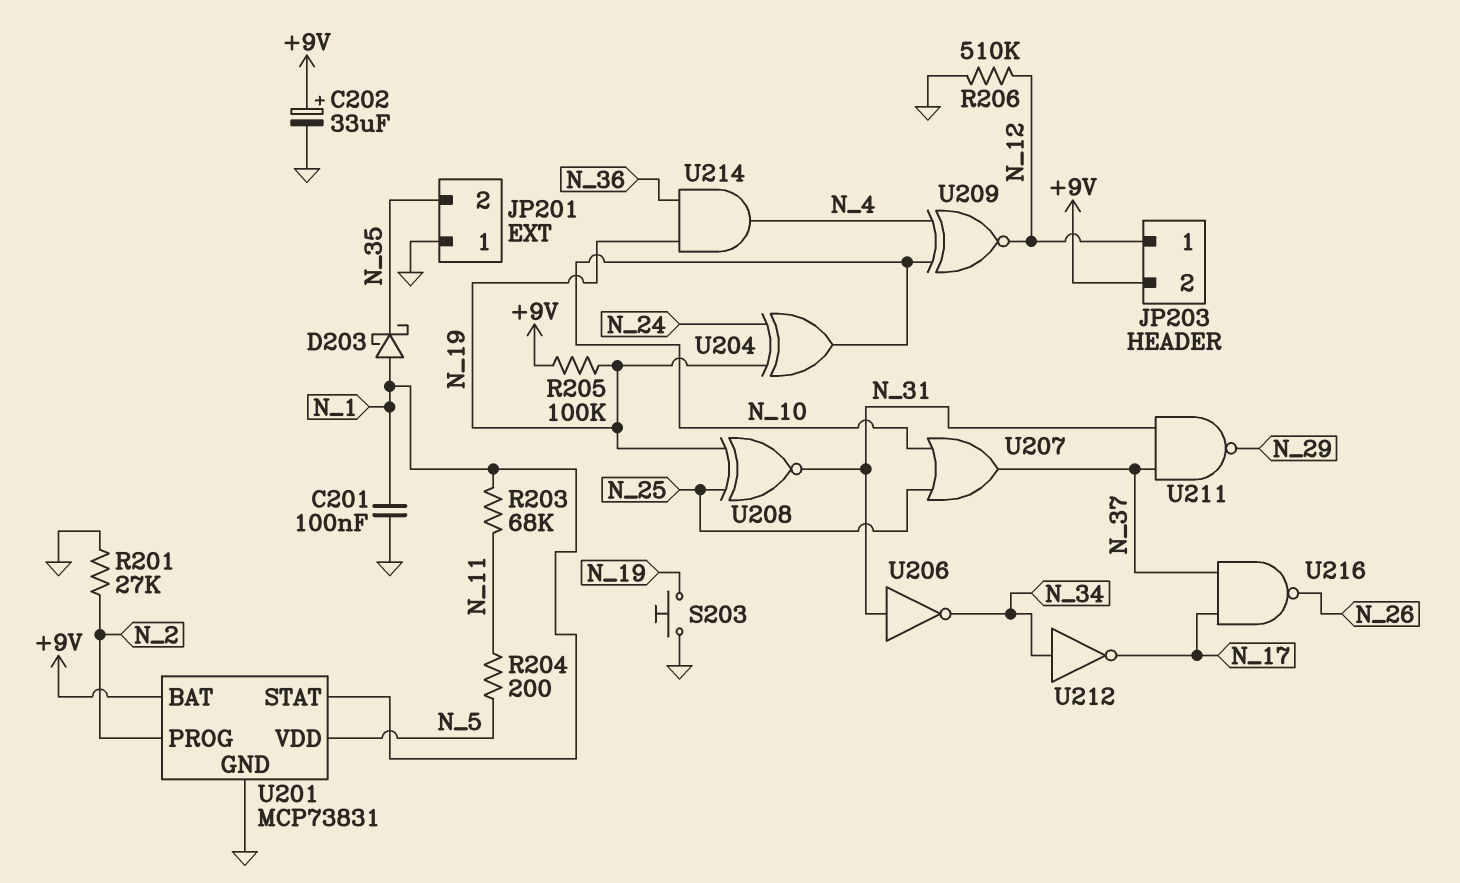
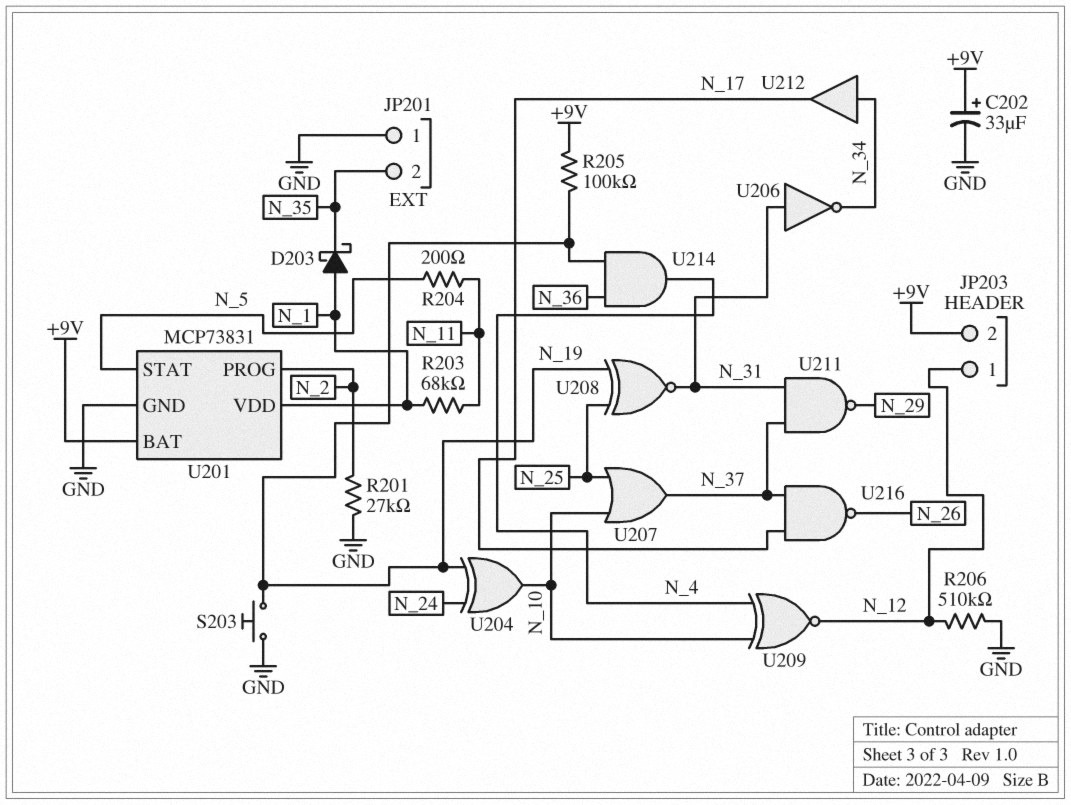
C201: 100nF (GND, N_1) -> none
U201 pin STAT: N_1 -> N_5
U201 pin VDD: N_5 -> N_1
U212: NOT (in N_34, out N_17) -> buffer (in N_34, out N_17)

